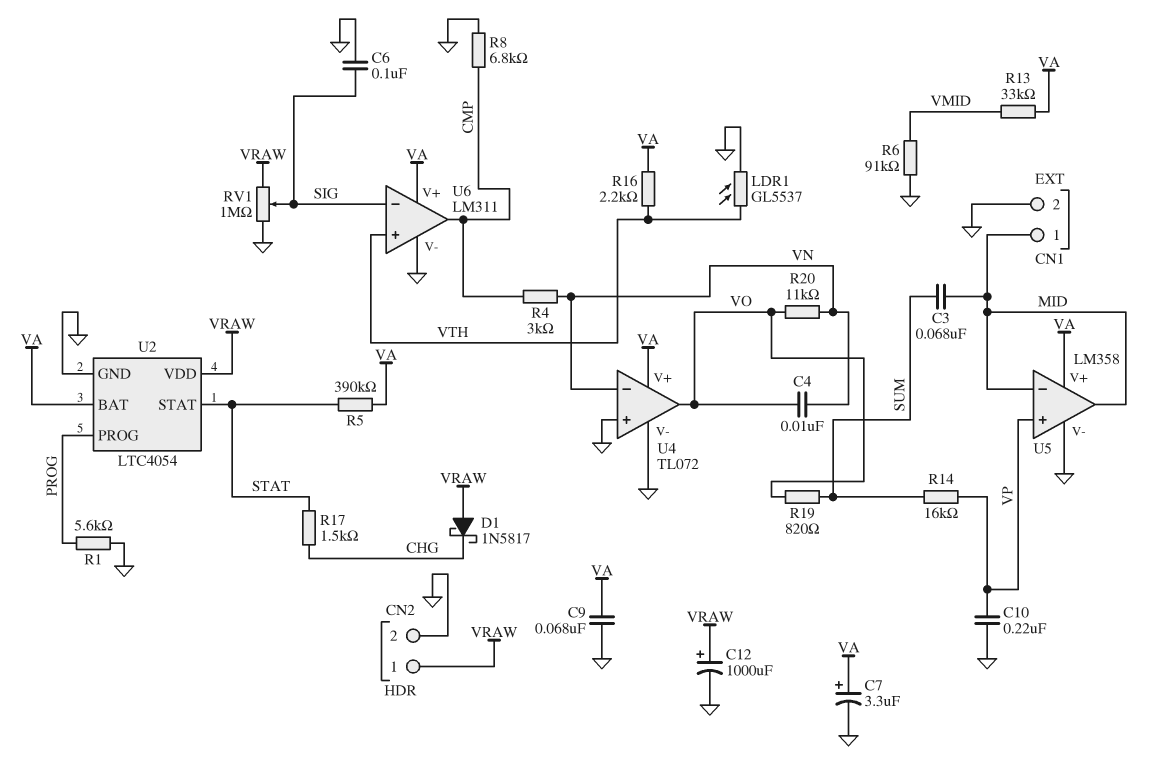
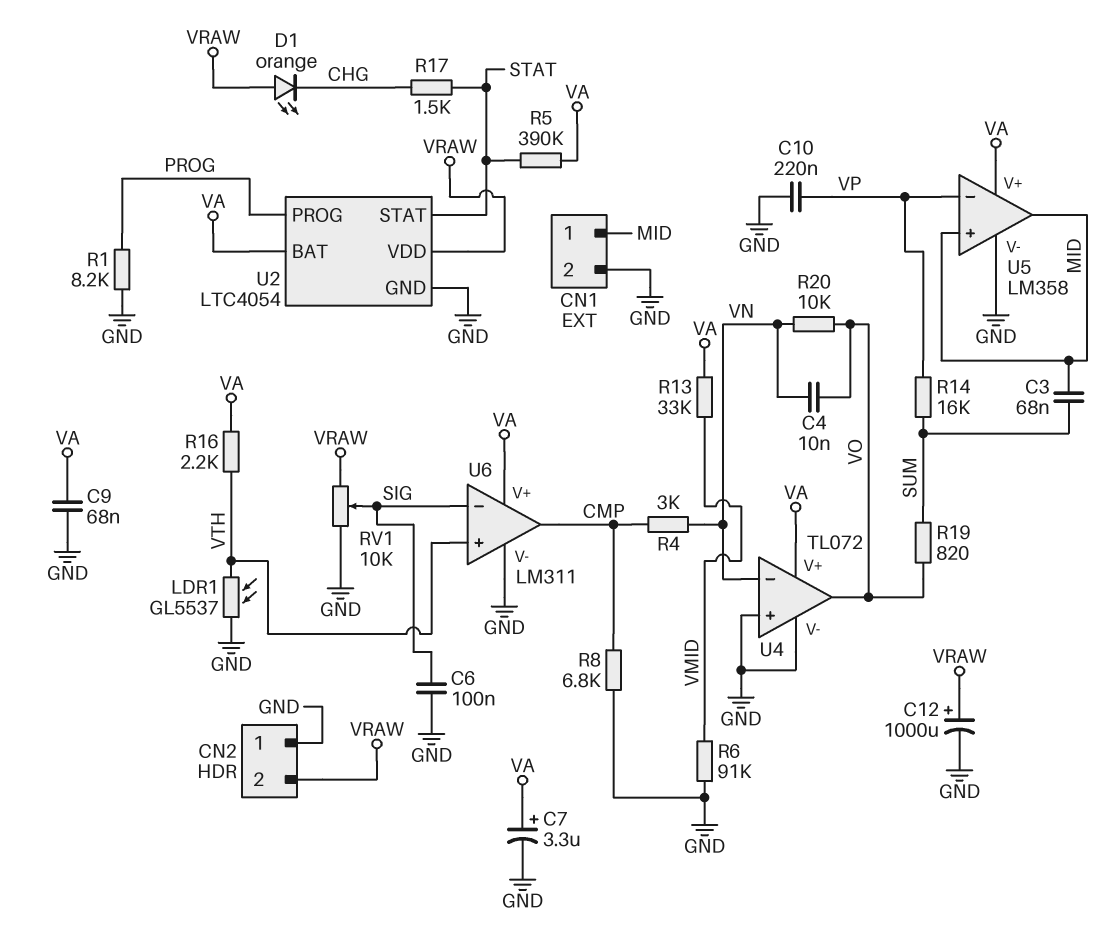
CN2 pin 1: VRAW -> GND
CN2 pin 2: GND -> VRAW
D1: schottky 1N5817 (A VRAW, K CHG) -> LED orange (A VRAW, K CHG)
R1: 5.6k (GND, PROG) -> 8.2k (GND, PROG)
R20: 11k (VN, VO) -> 10k (VN, VO)
RV1: 1M (GND, VRAW, wiper SIG) -> 10k (GND, VRAW, wiper SIG)
U5 pin in+: VP -> MID
U5 pin in-: MID -> VP

